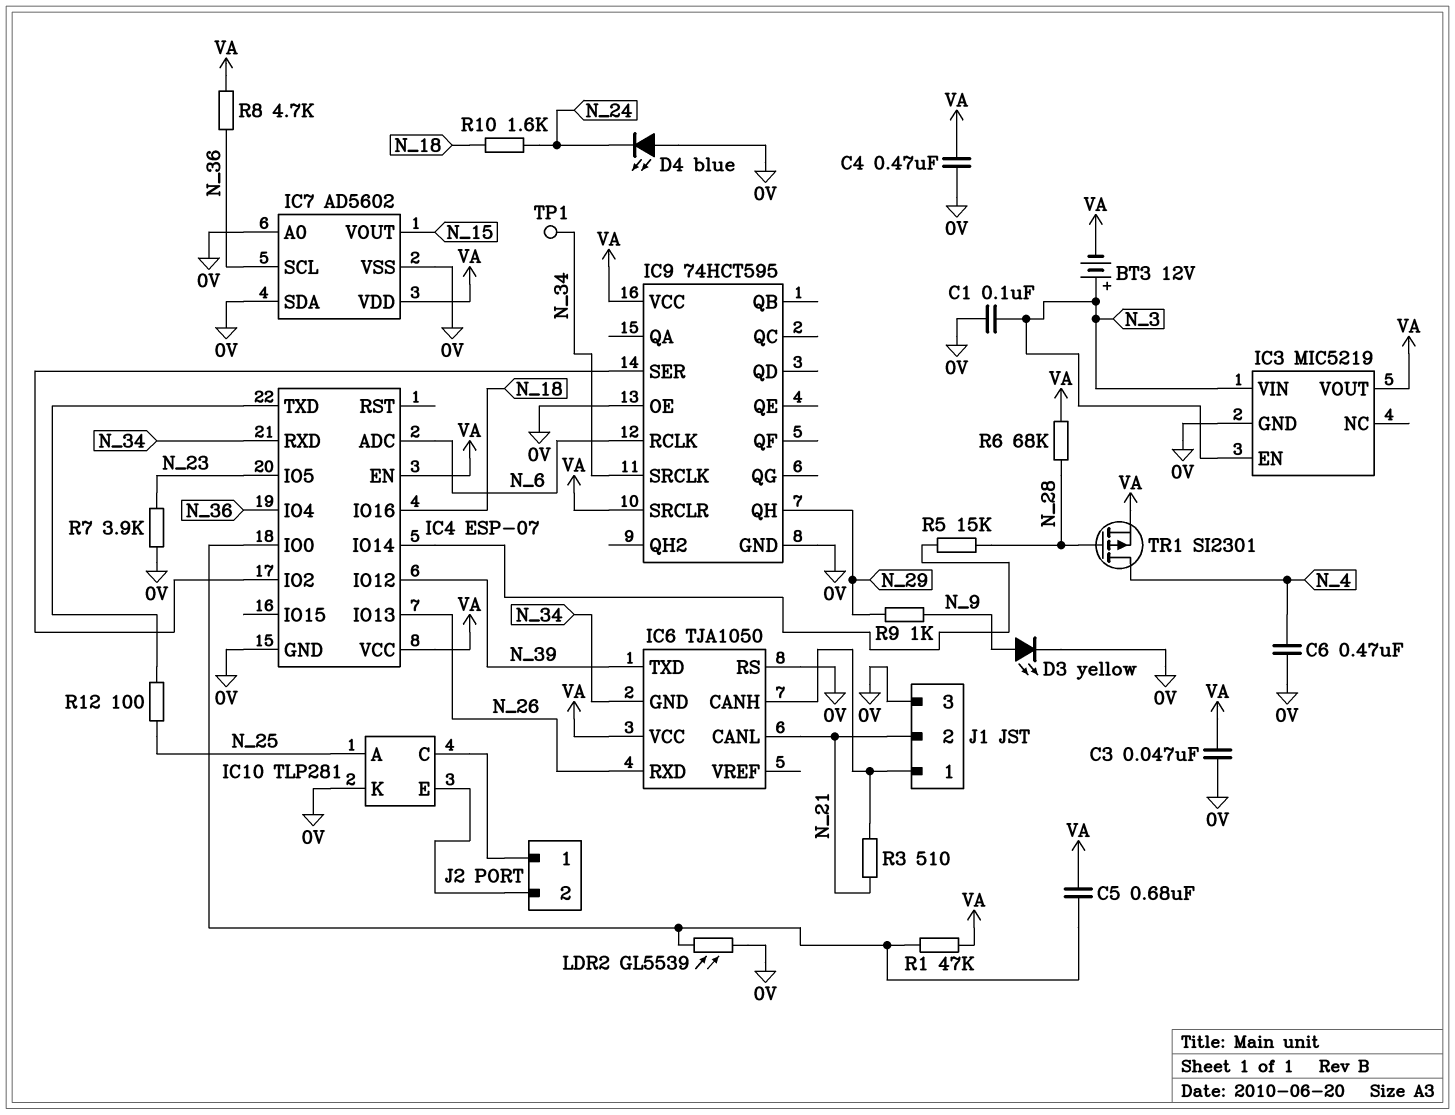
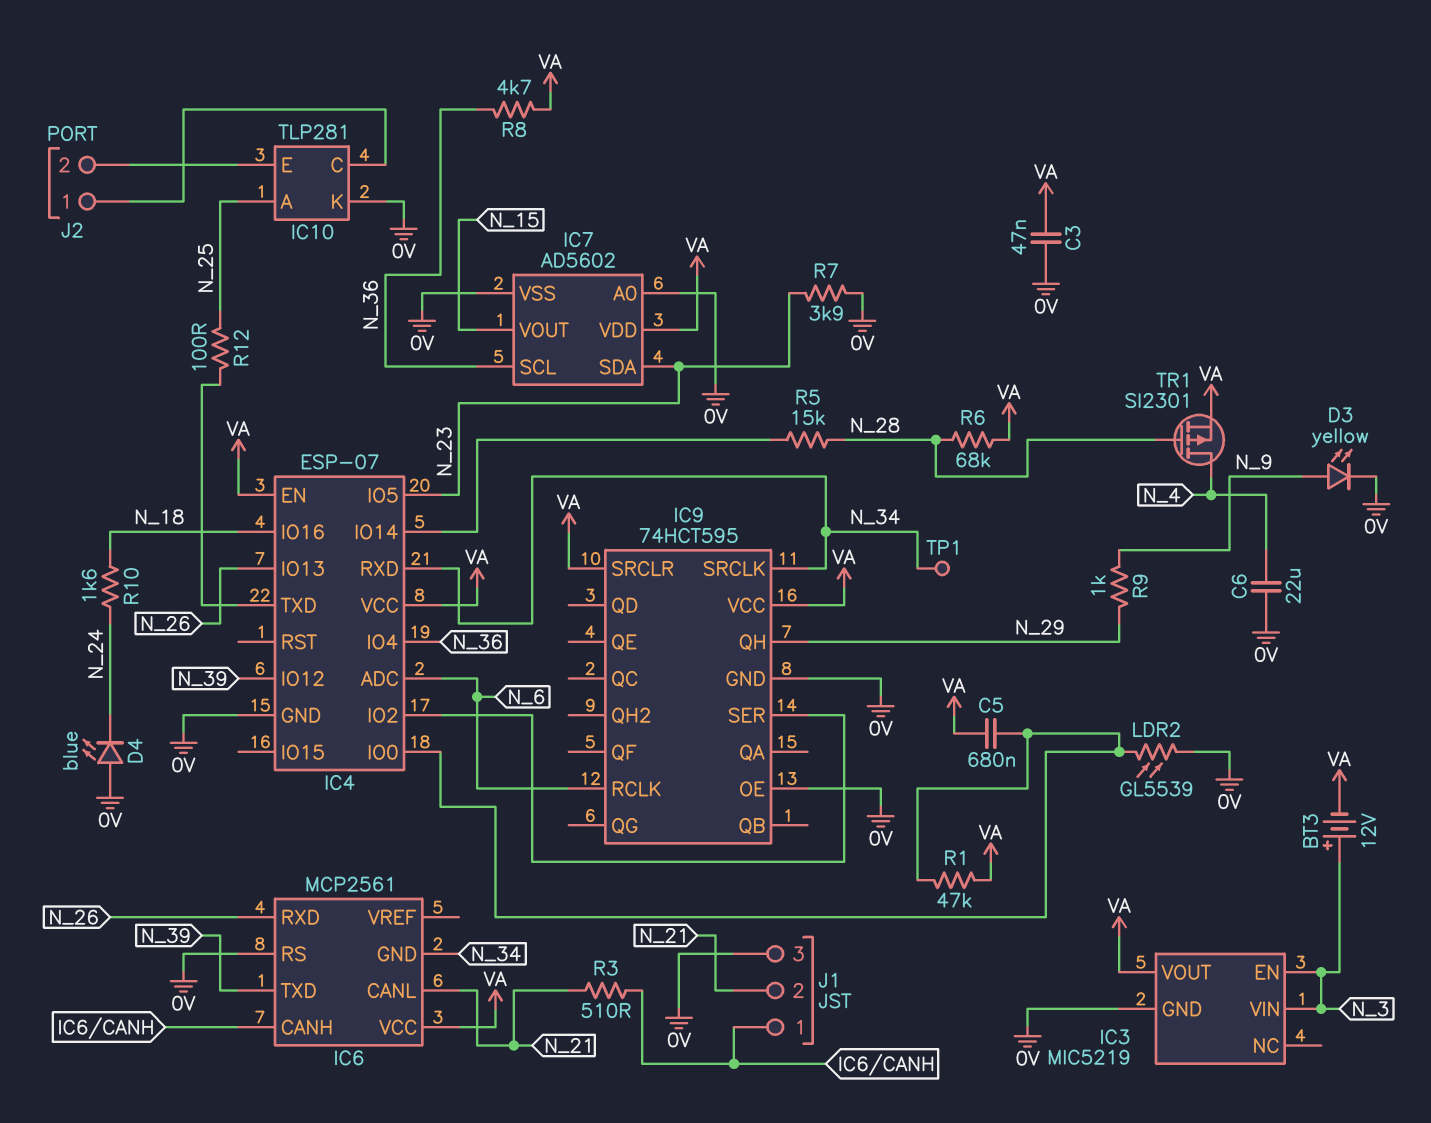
C1: 100nF (0V, N_3) -> none
C4: 470nF (0V, VA) -> none
C6: 470nF (0V, N_4) -> 22uF (0V, N_4)
IC6: TJA1050 -> MCP2561
IC7 pin SDA: 0V -> N_23

